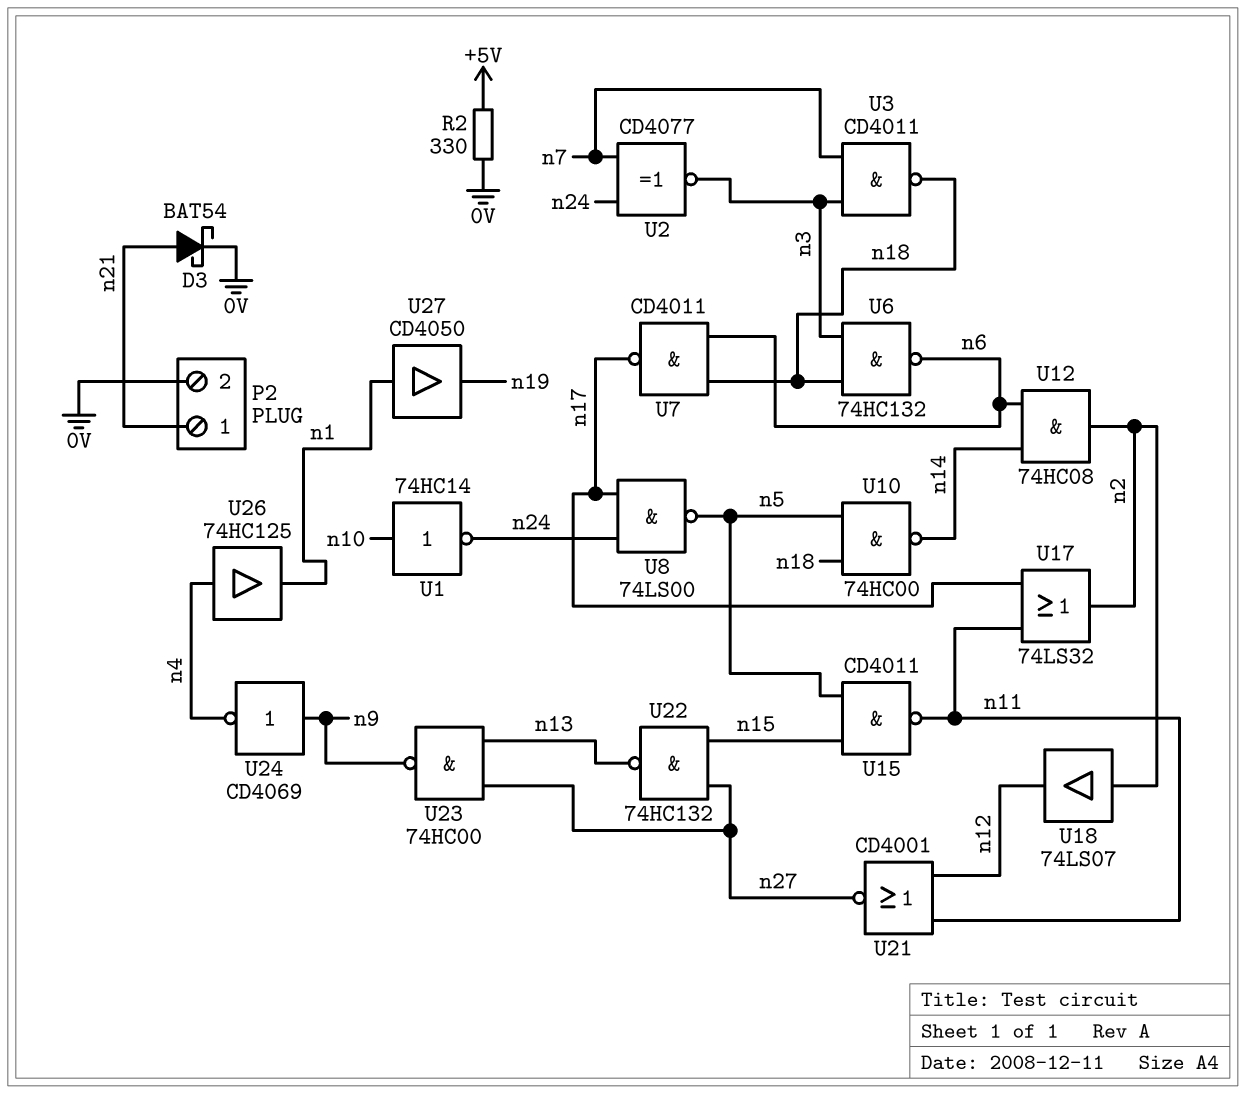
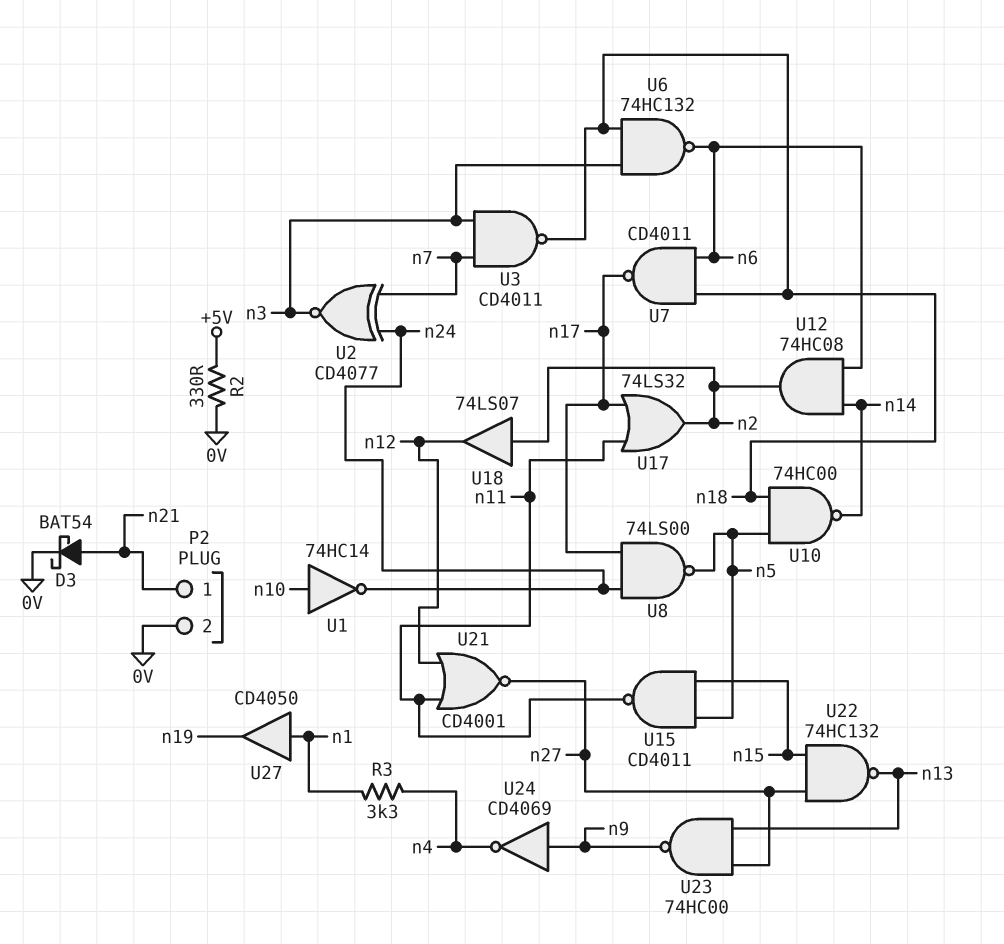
R3: none -> 3.3k (n1, n4)
U26: buffer 74HC125 (in n4, out n1) -> none

